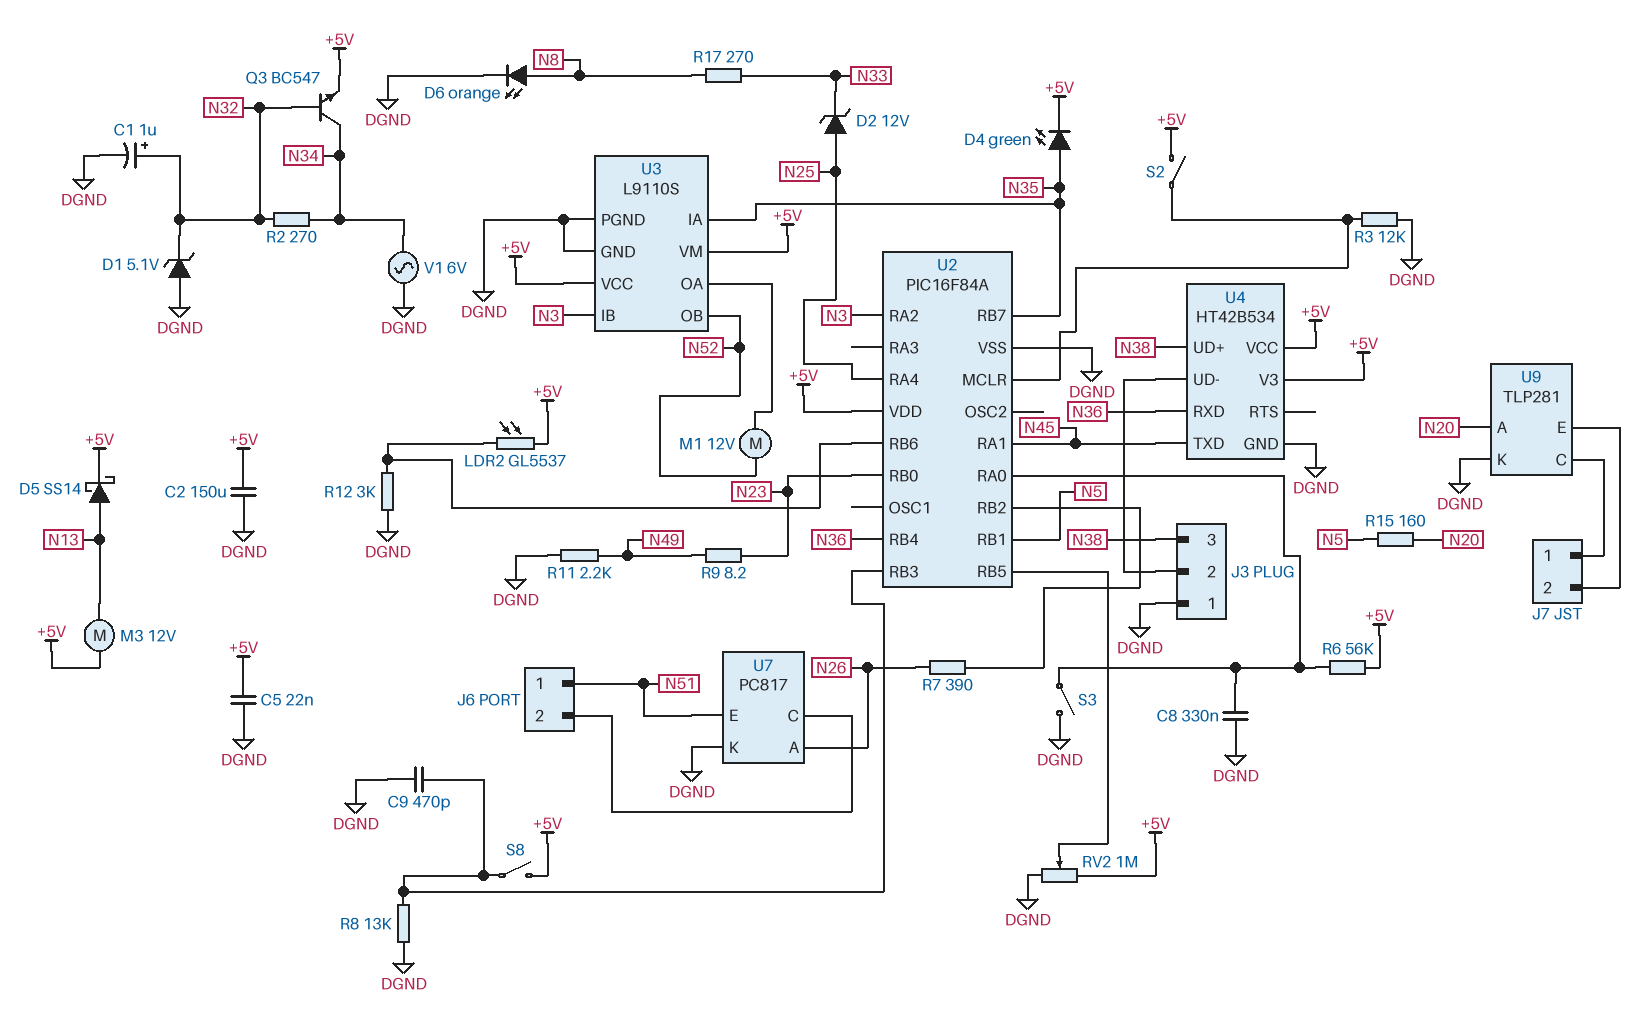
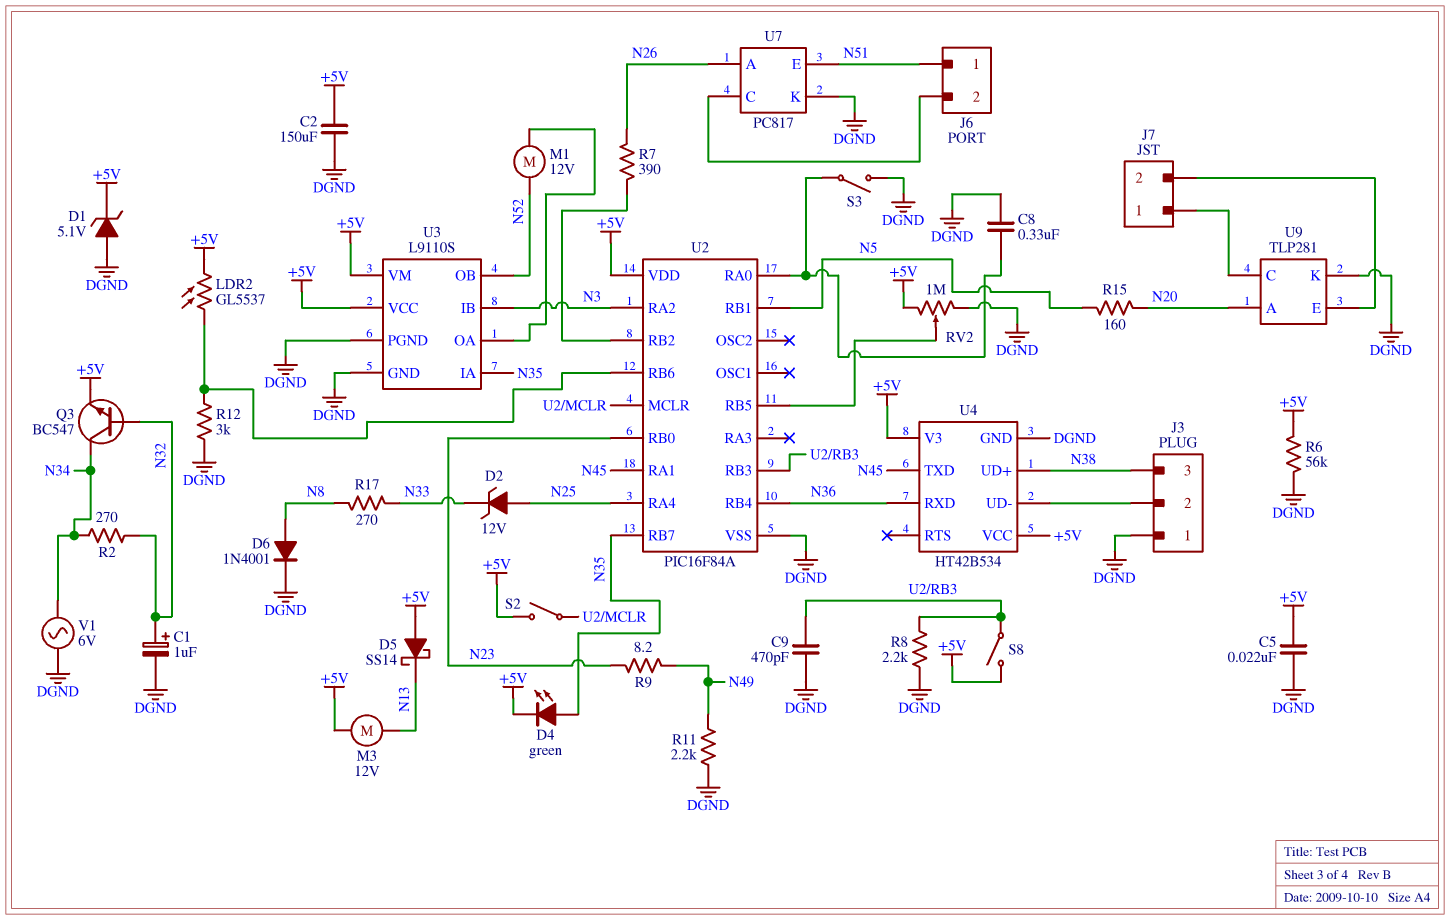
D1: zener 5.1V (A DGND, K N32) -> zener 5.1V (A DGND, K +5V)
D5: schottky SS14 (A N13, K +5V) -> schottky SS14 (A +5V, K N13)
D6: LED orange (A N8, K DGND) -> diode 1N4001 (A N8, K DGND)
R3: 12k (DGND, U2/MCLR) -> none
R6: 56k (+5V, U2/RA0) -> 56k (+5V, DGND)
R8: 13k (DGND, U2/RB3) -> 2.2k (DGND, U2/RB3)

